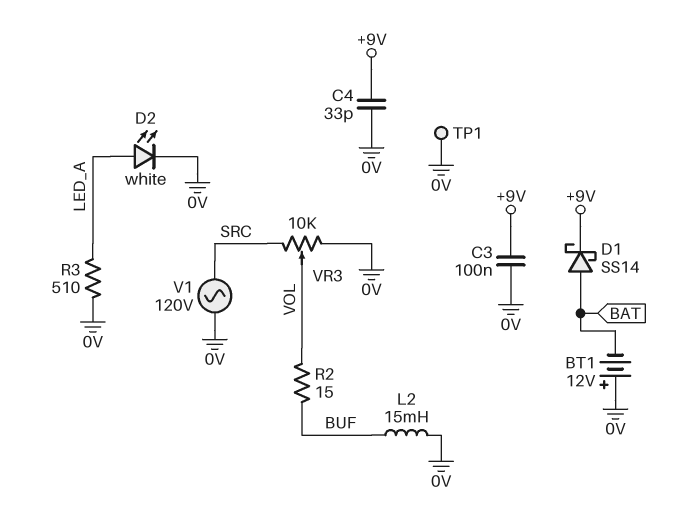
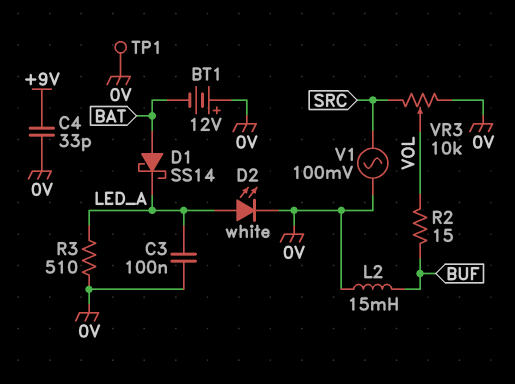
C3: 100nF (+9V, 0V) -> 100nF (0V, LED_A)
D1: schottky SS14 (A BAT, K +9V) -> schottky SS14 (A BAT, K LED_A)
V1: AC 120V (0V, SRC) -> AC 100mV (0V, SRC)

